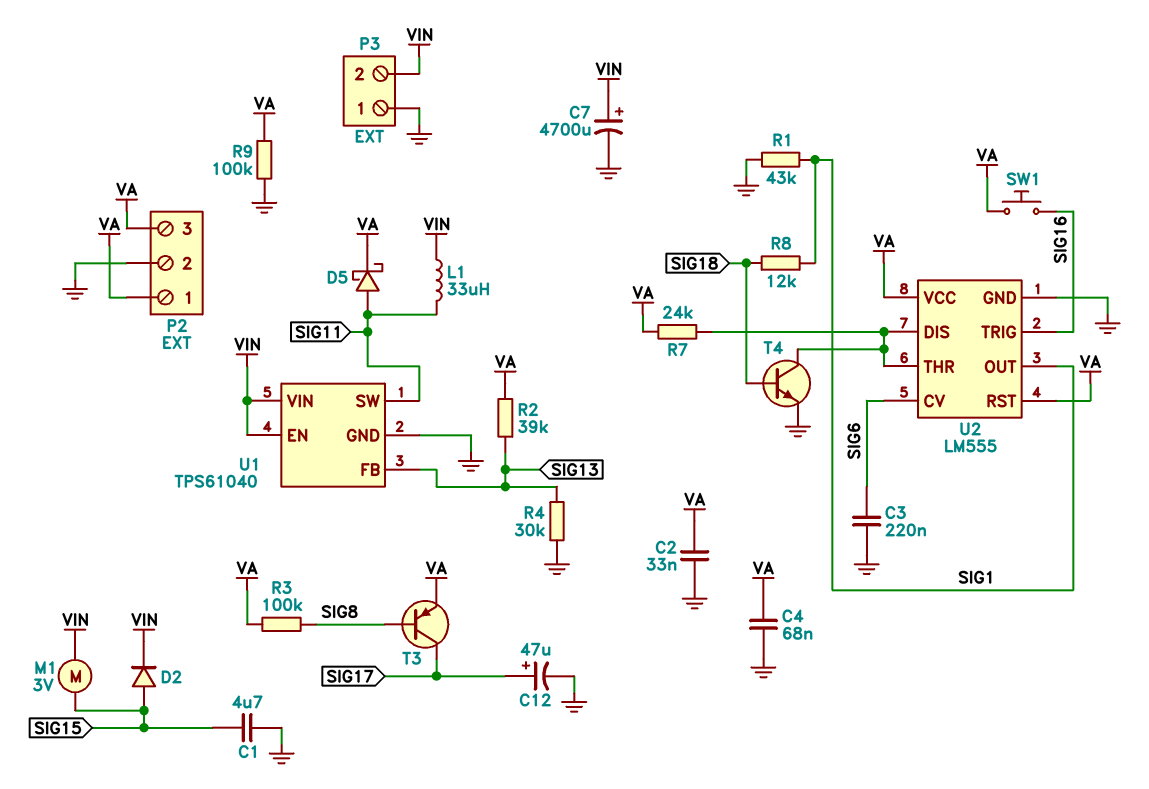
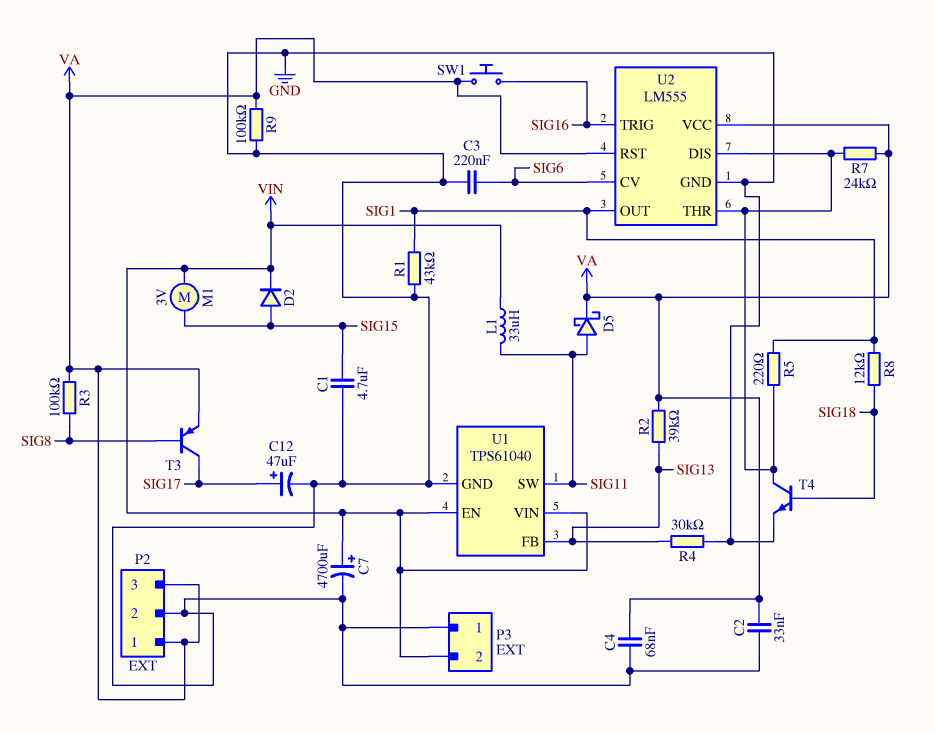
R5: none -> 220 (SIG1, U2/DIS)

